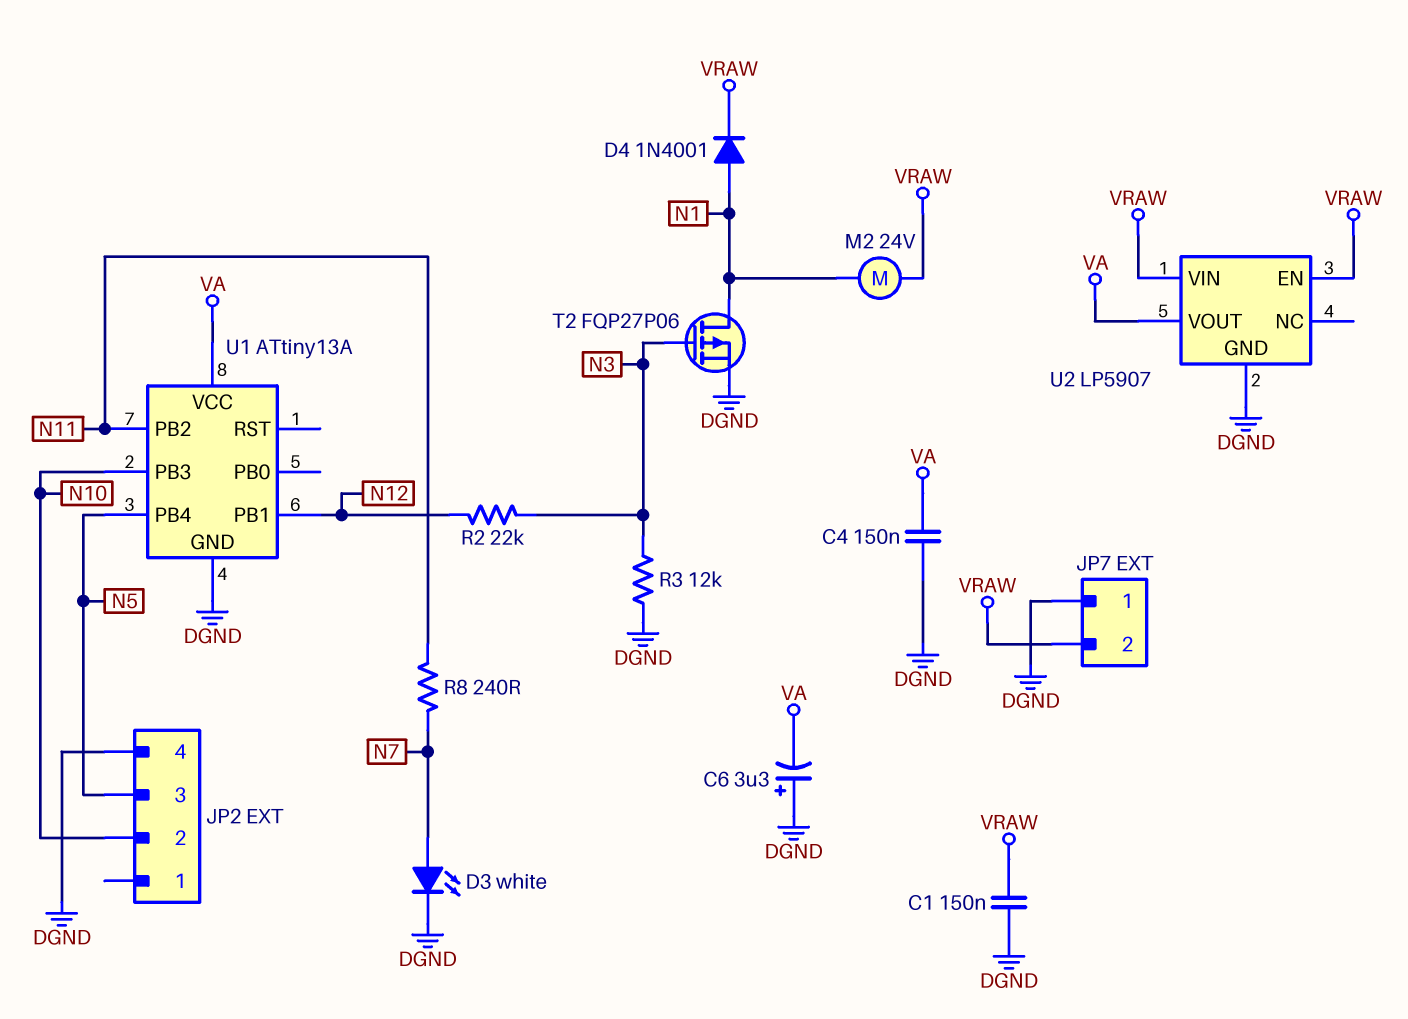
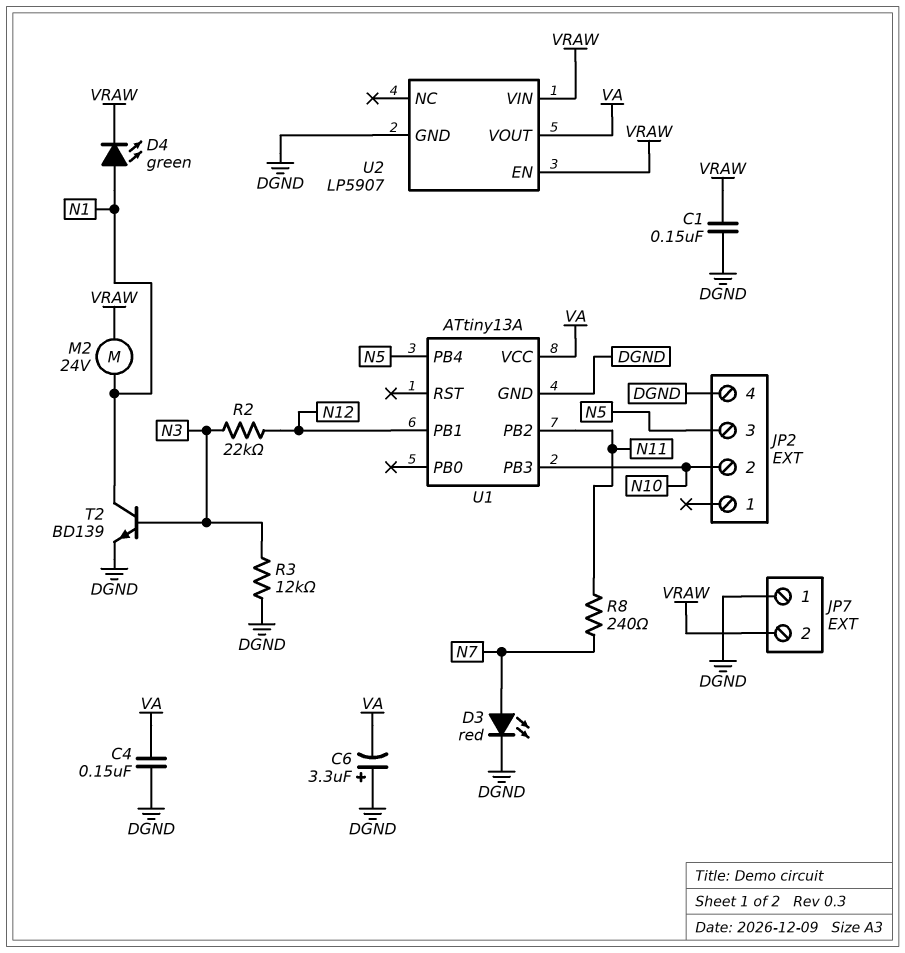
D3: LED white (A N7, K DGND) -> LED red (A N7, K DGND)
D4: diode 1N4001 (A N1, K VRAW) -> LED green (A N1, K VRAW)
T2: PMOS FQP27P06 (G N3, D N1, S DGND) -> NPN BD139 (B N3, C N1, E DGND)

